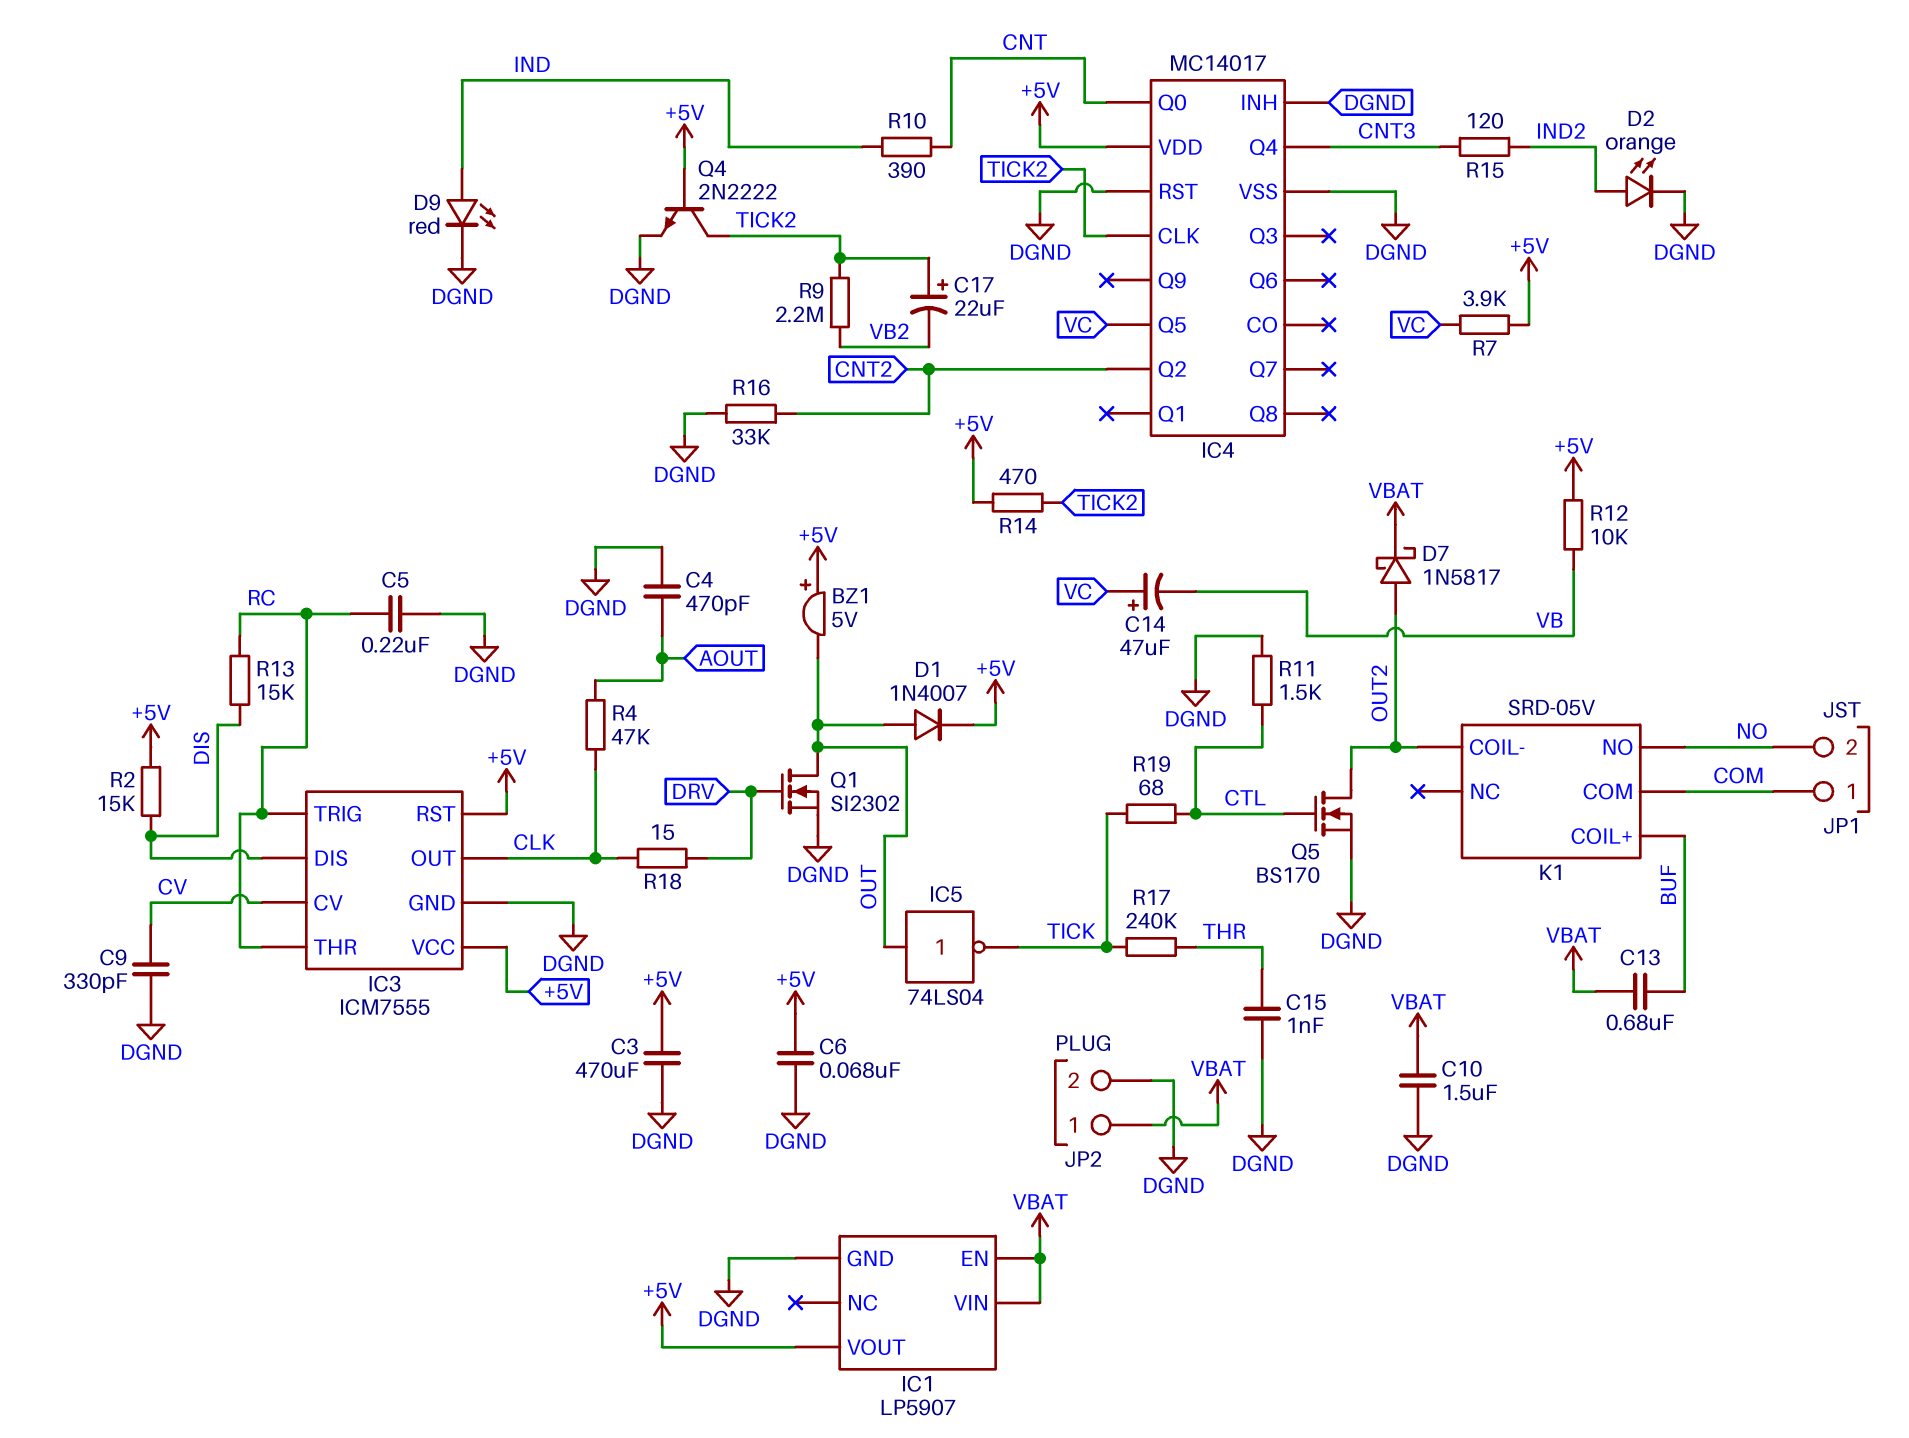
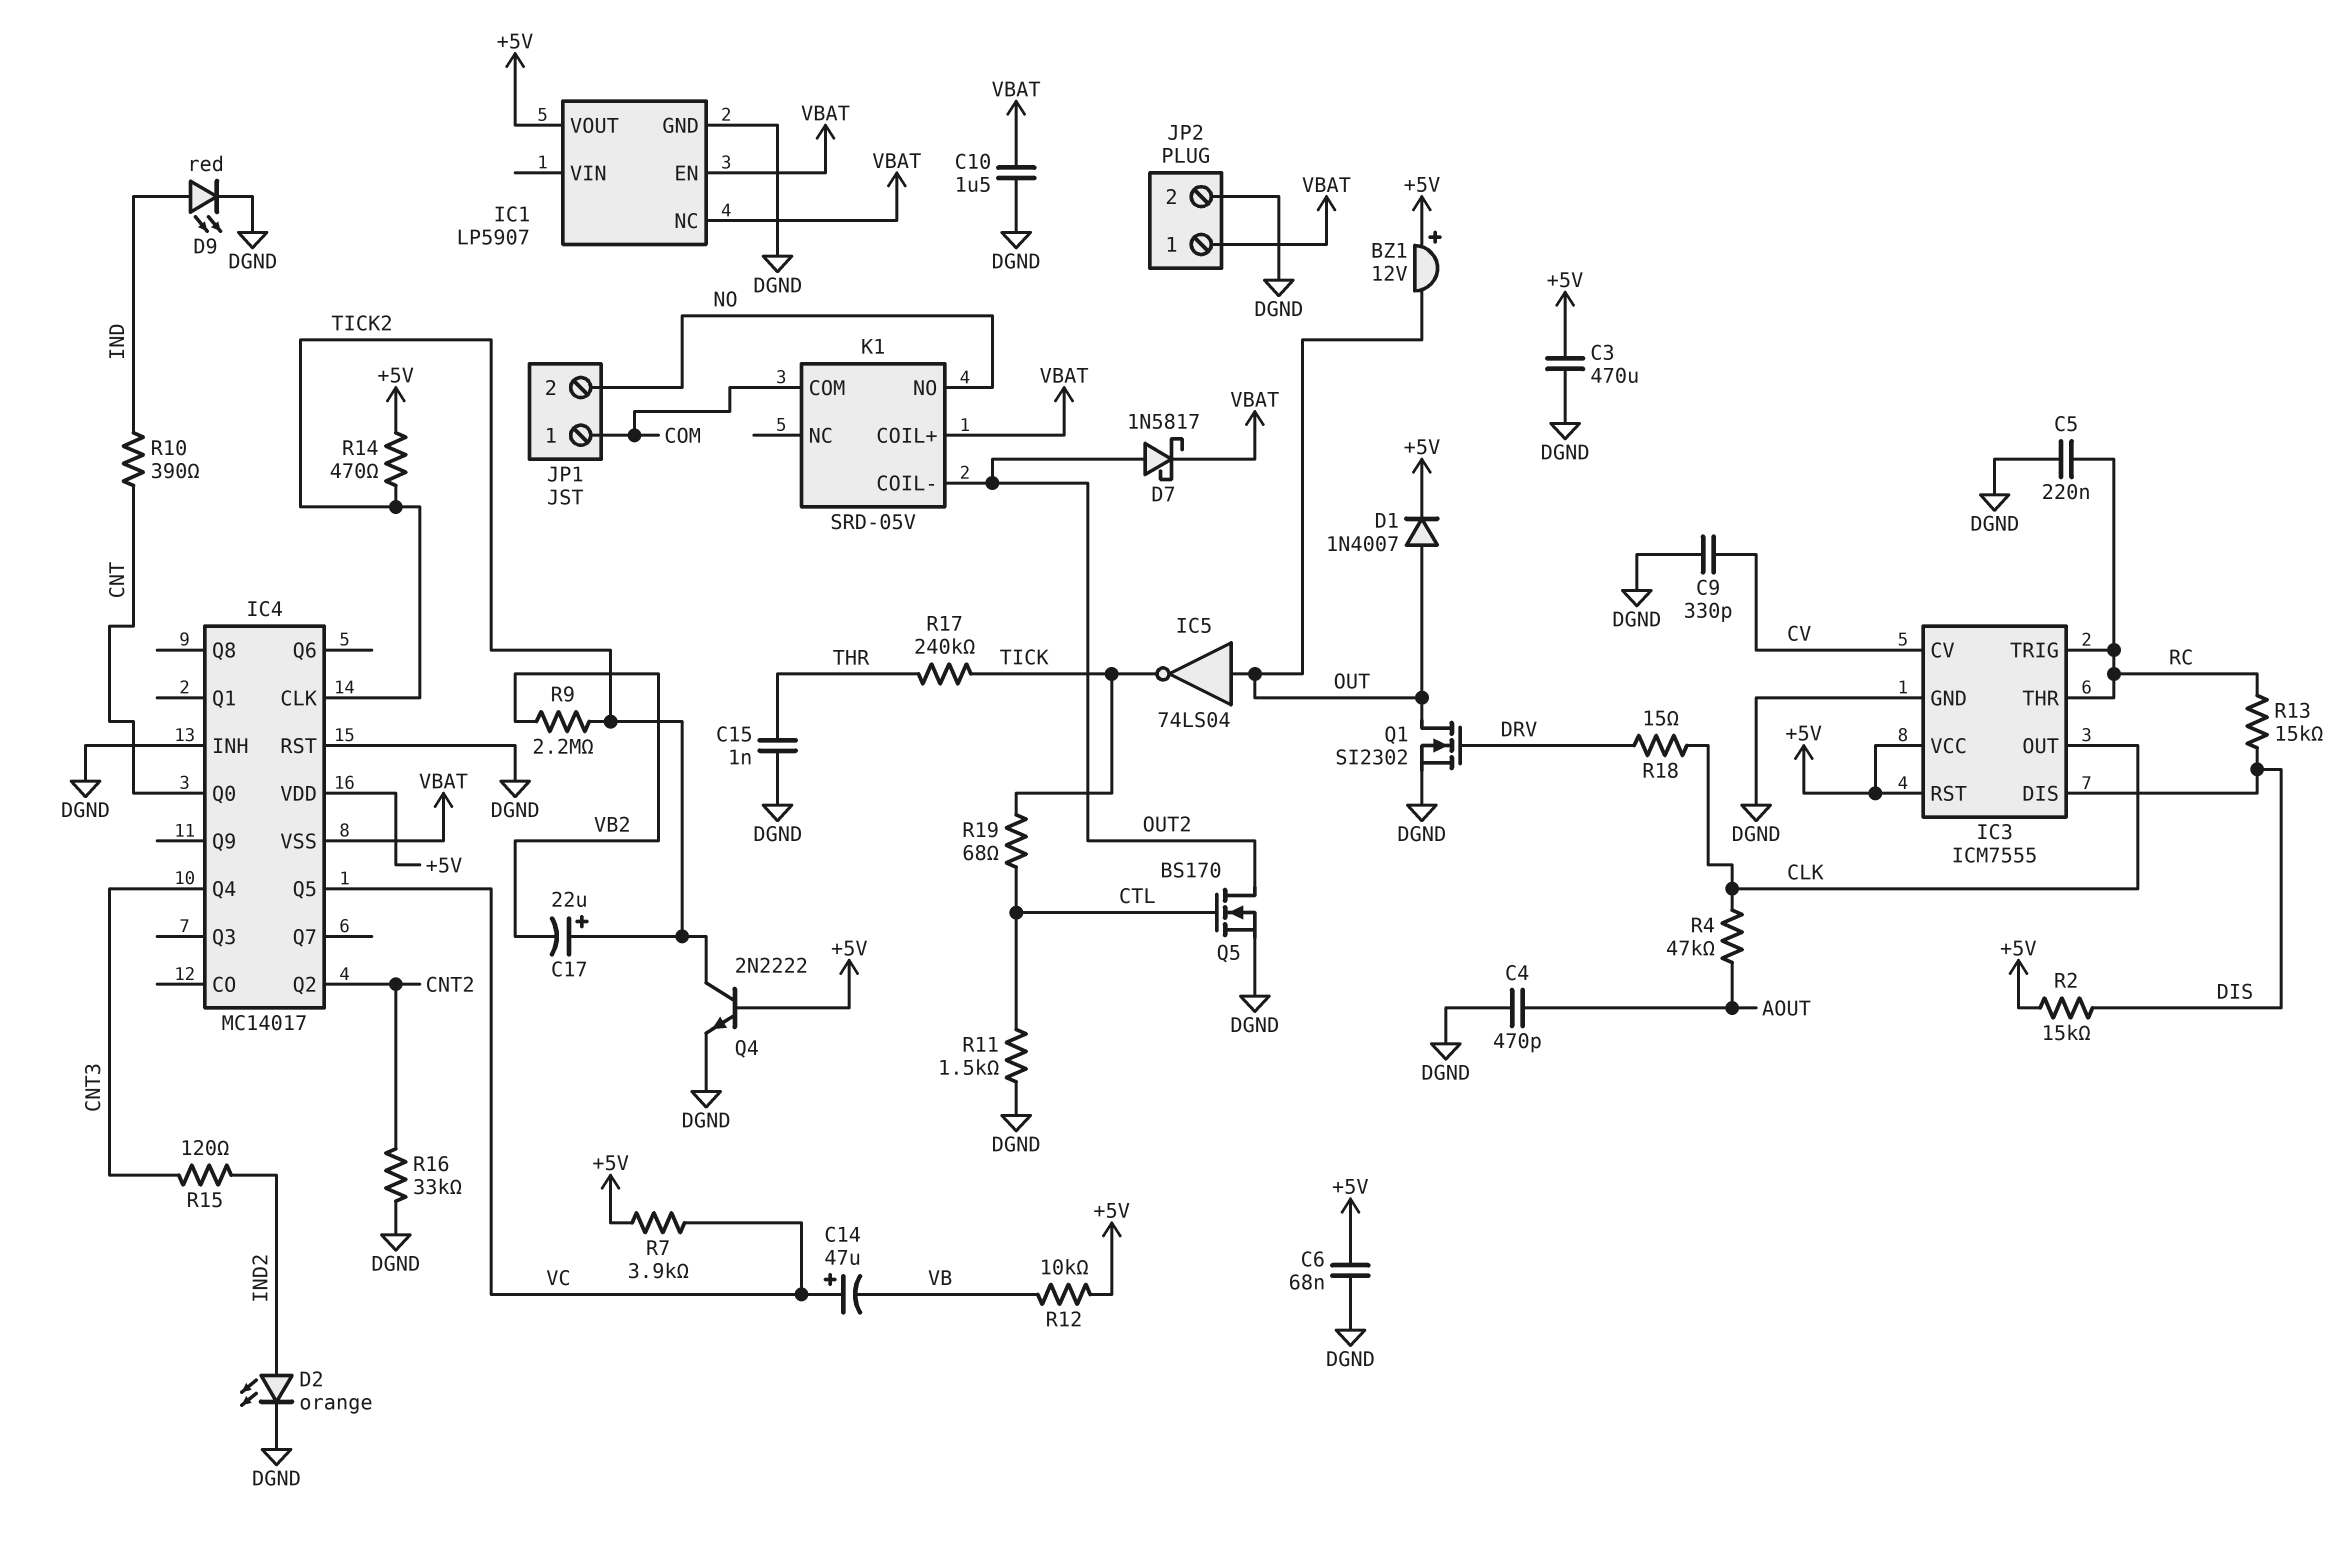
BZ1: buzzer 5V (plus +5V, minus OUT) -> buzzer 12V (plus +5V, minus OUT)
C13: 680nF (BUF, VBAT) -> none
IC1 pin NC: none -> VBAT
IC1 pin VIN: VBAT -> none
IC4 pin VSS: DGND -> VBAT
K1 pin COIL+: BUF -> VBAT

